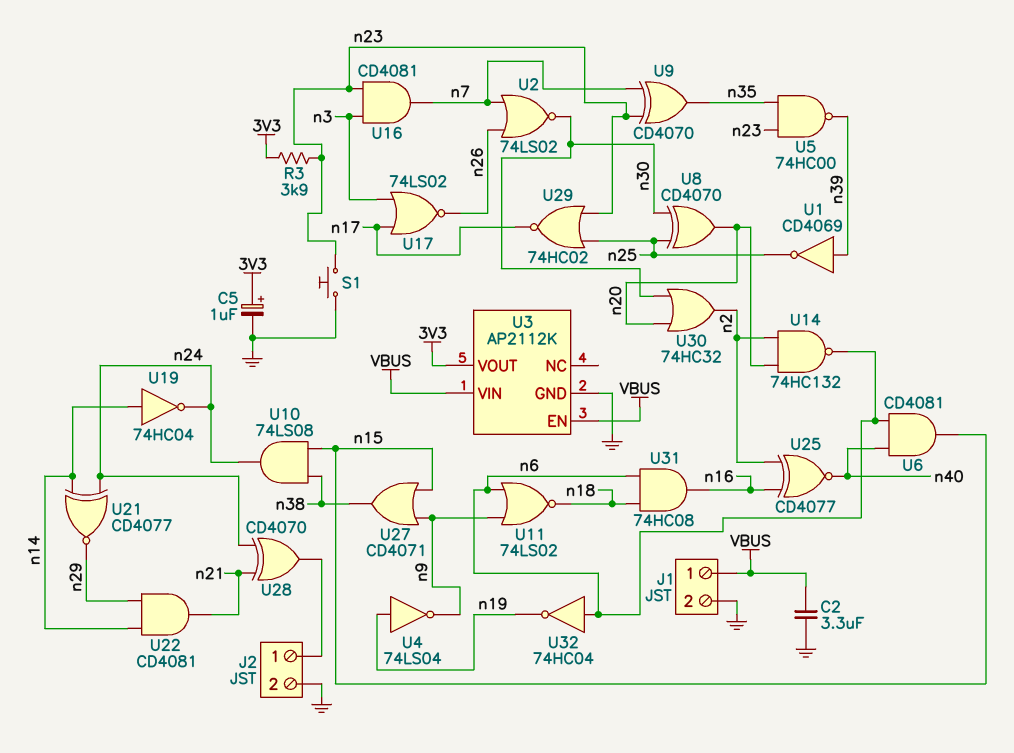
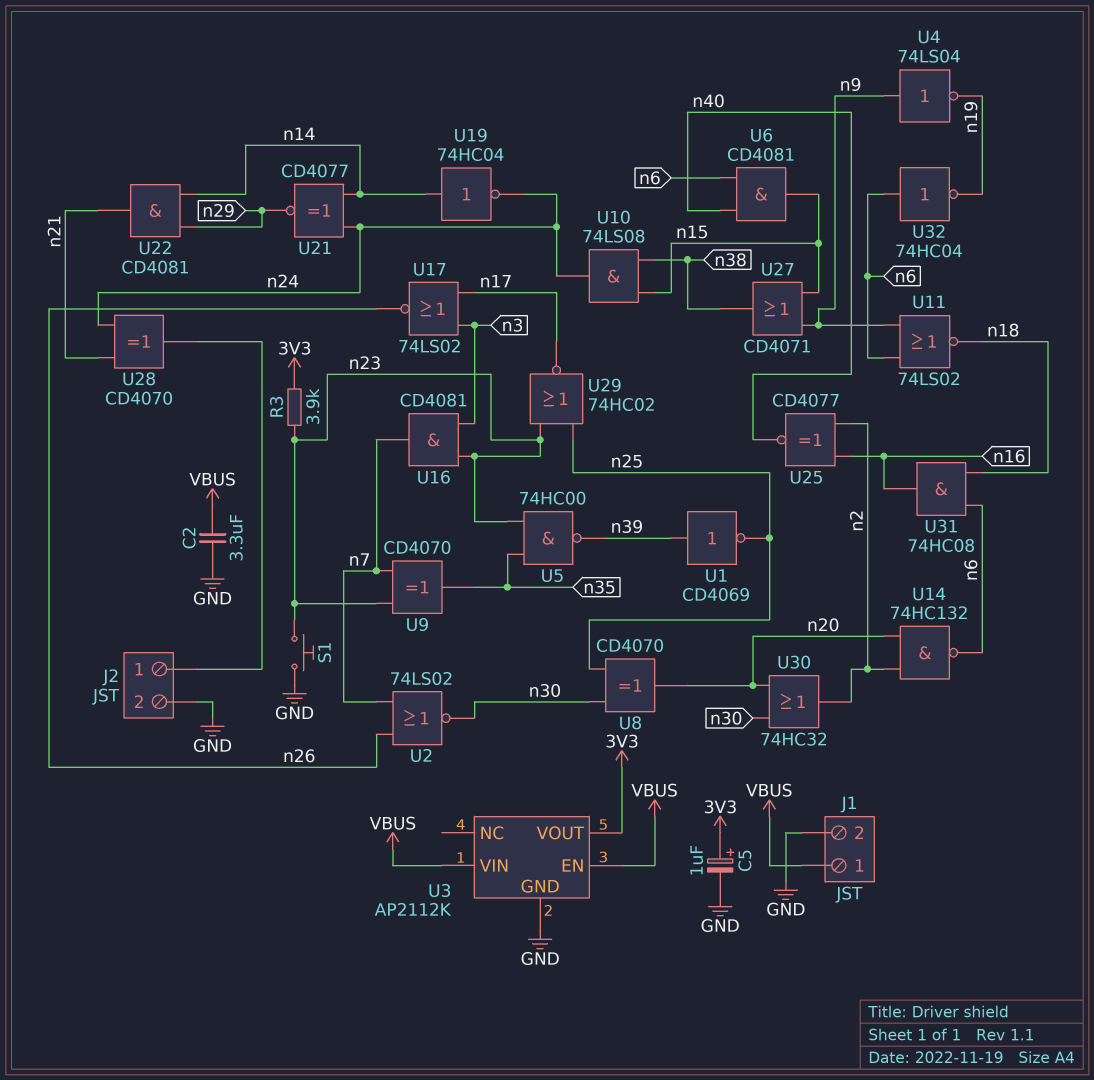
U4: NOT 74LS04 (in n19, out n9) -> NOT 74LS04 (in n9, out n19)

